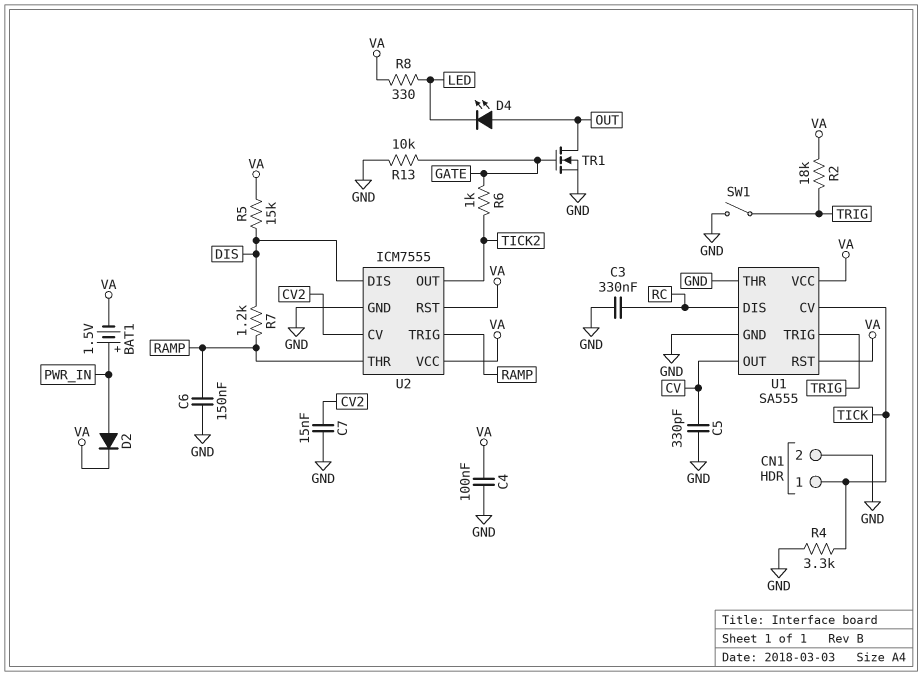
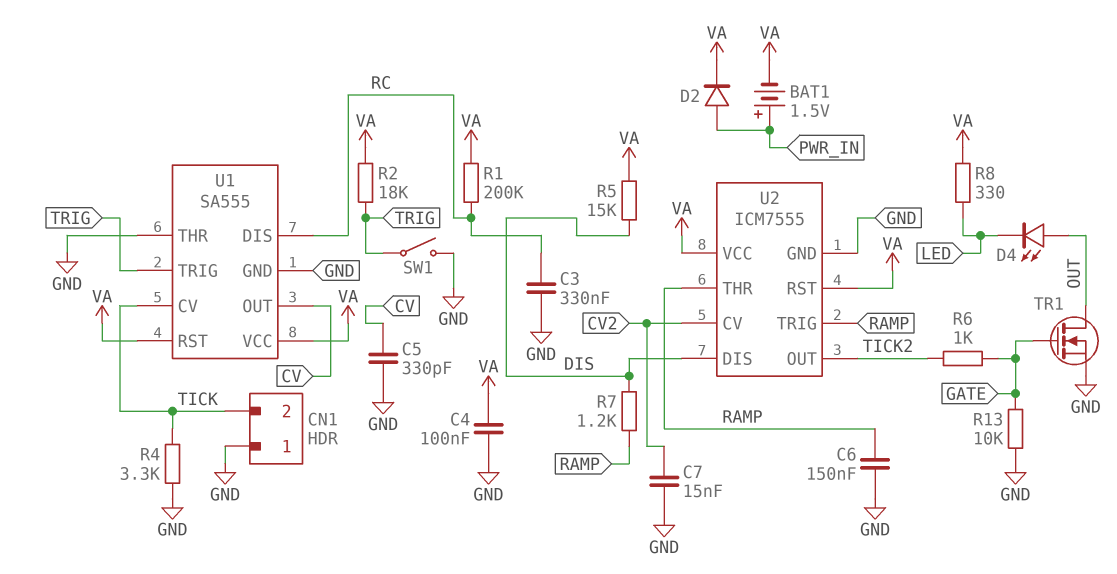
CN1 pin 1: TICK -> GND
CN1 pin 2: GND -> TICK
R1: none -> 200k (RC, VA)

